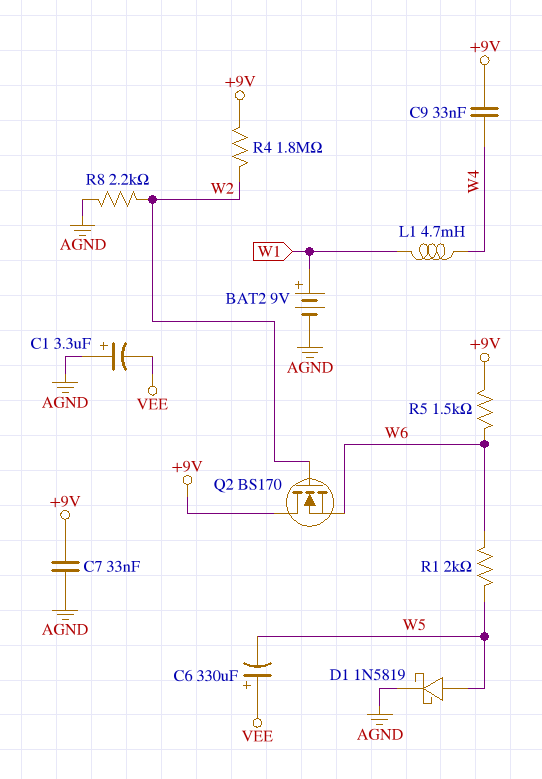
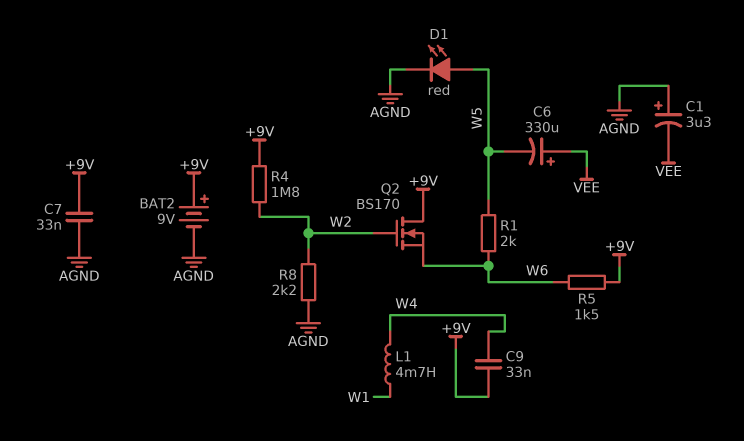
BAT2: 9V (plus W1, minus AGND) -> 9V (plus +9V, minus AGND)
D1: schottky 1N5819 (A W5, K AGND) -> LED red (A W5, K AGND)

